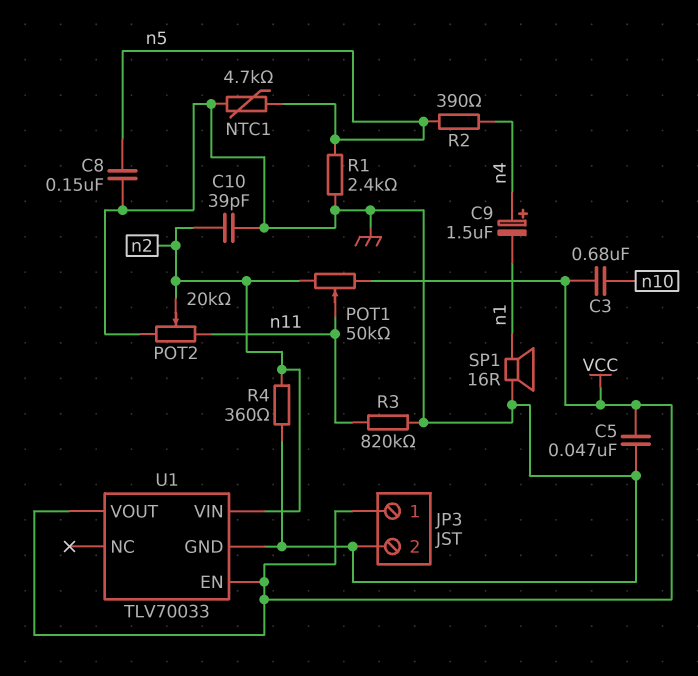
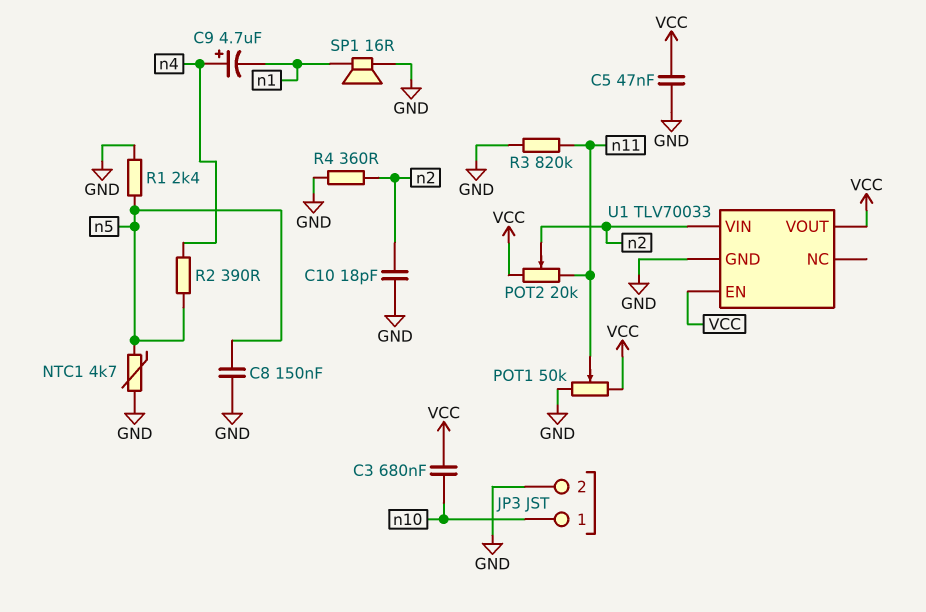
C9: 1.5uF (plus n4, minus n1) -> 4.7uF (plus n4, minus n1)
C10: 39pF (GND, n2) -> 18pF (GND, n2)
JP3 pin 1: VCC -> n10
POT1: 50k (VCC, n2, wiper n11) -> 50k (GND, VCC, wiper n11)
POT2: 20k (GND, n11, wiper n2) -> 20k (VCC, n11, wiper n2)

